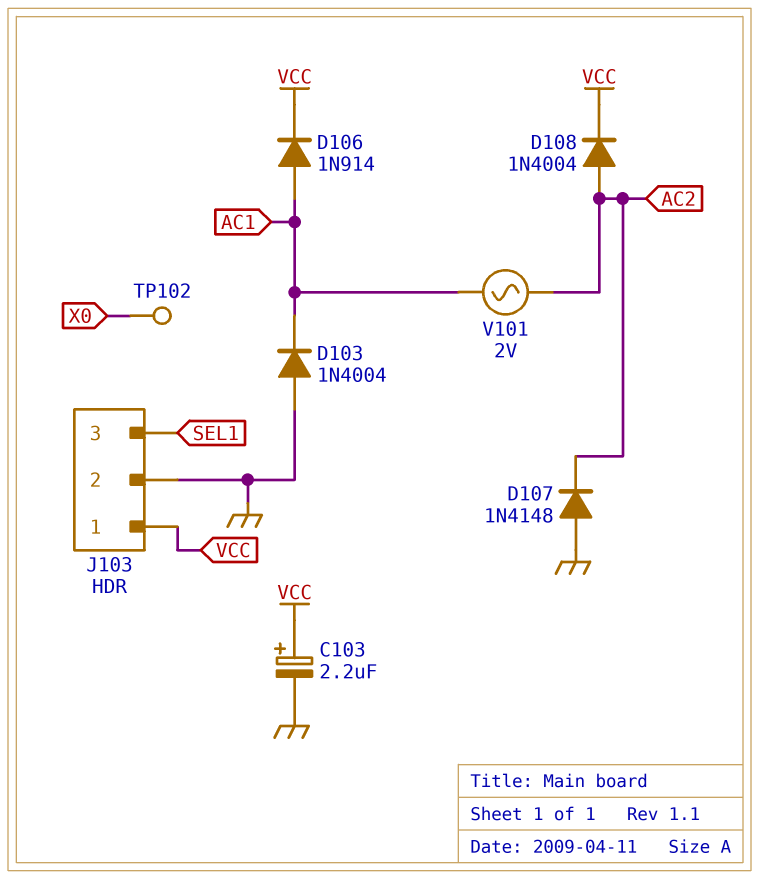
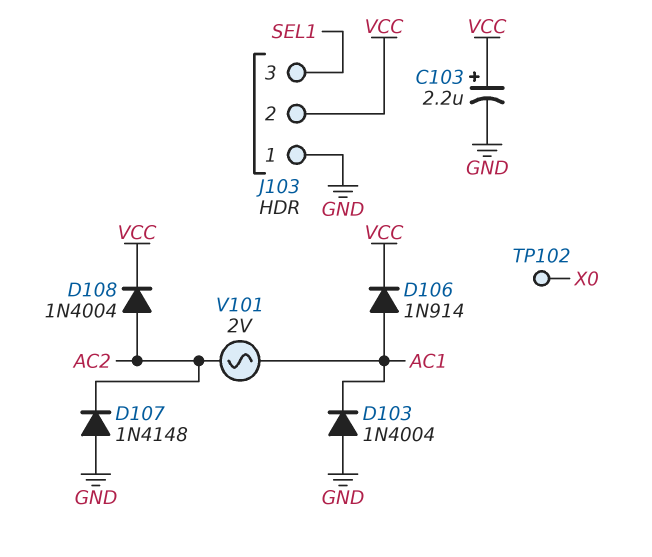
J103 pin 1: VCC -> GND
J103 pin 2: GND -> VCC

